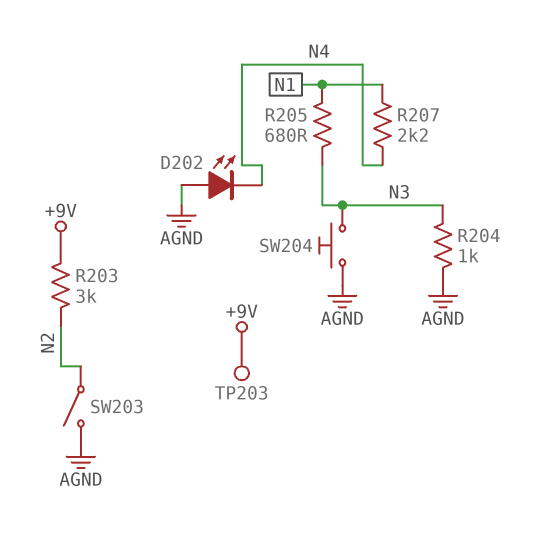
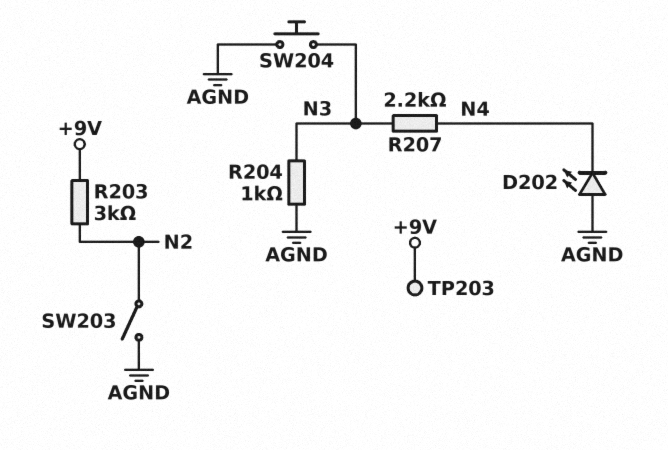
R205: 680 (N1, N3) -> none
R207: 2.2k (N1, N4) -> 2.2k (N3, N4)

